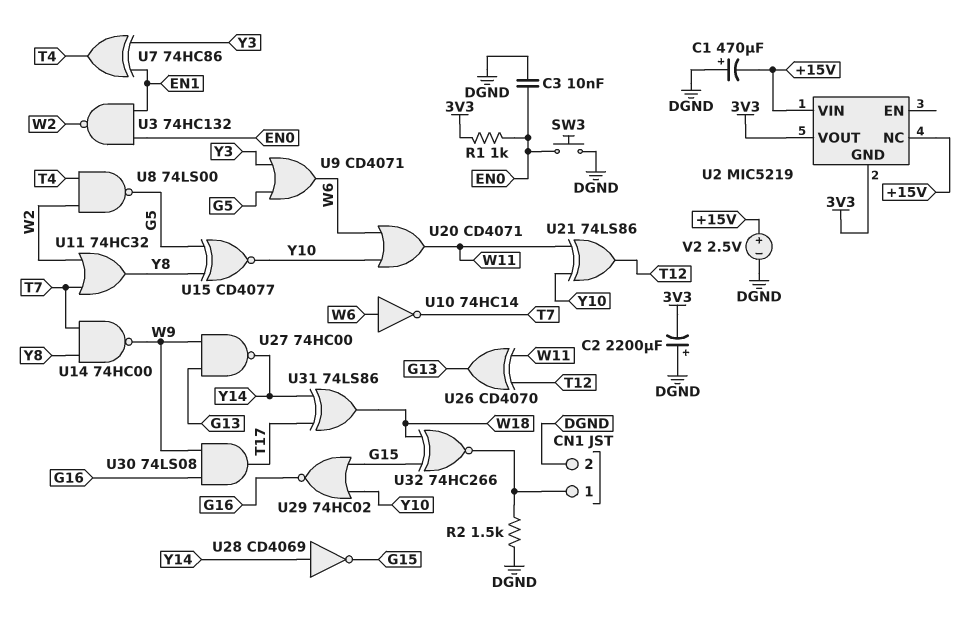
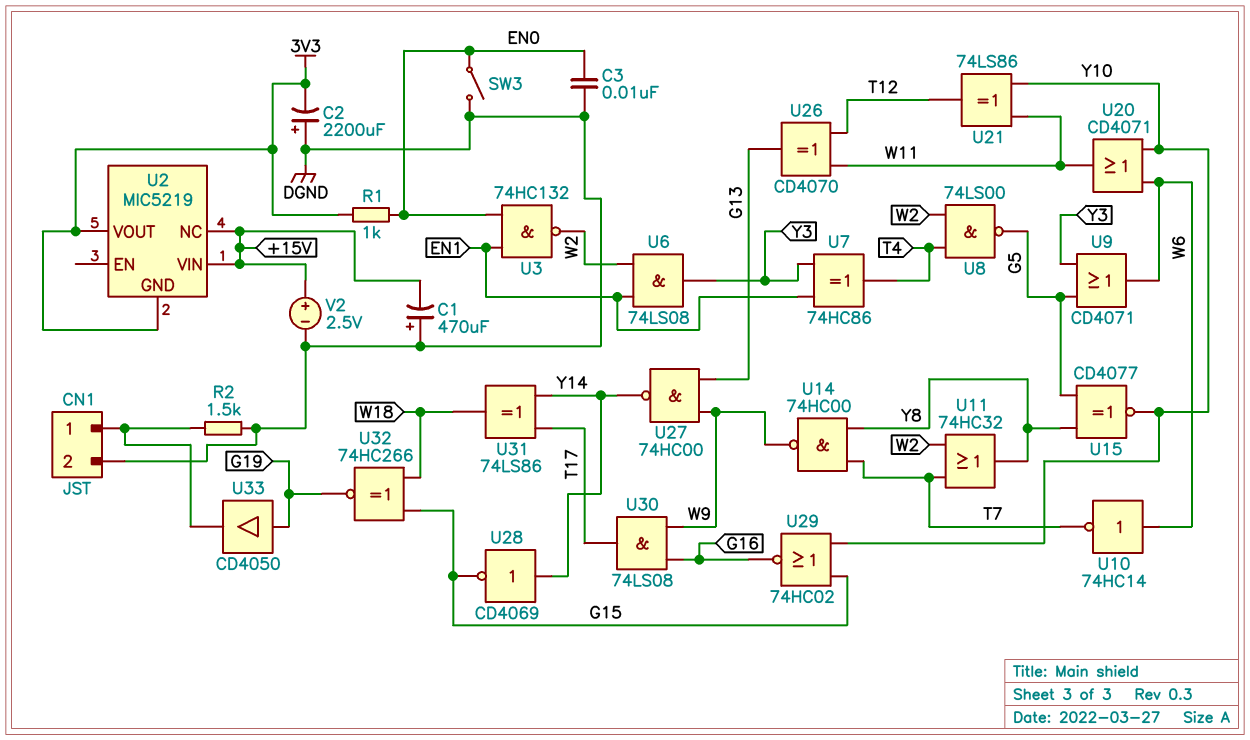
SW3: button (DGND, EN0) -> switch (DGND, EN0)
U6: none -> AND 74LS08 (in EN1, in W2, out Y3)
U32: XNOR 74HC266 (in G15, in W18, out CN1/1) -> XNOR 74HC266 (in G15, in W18, out G19)
U33: none -> buffer CD4050 (in G19, out CN1/1)

